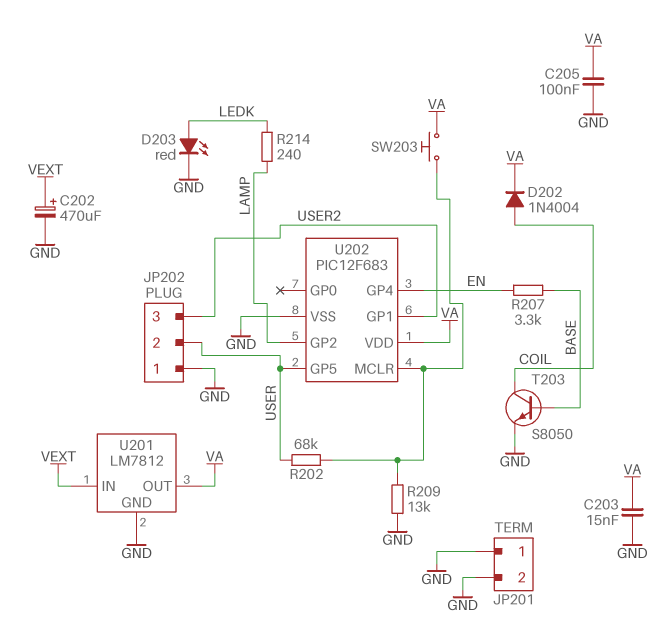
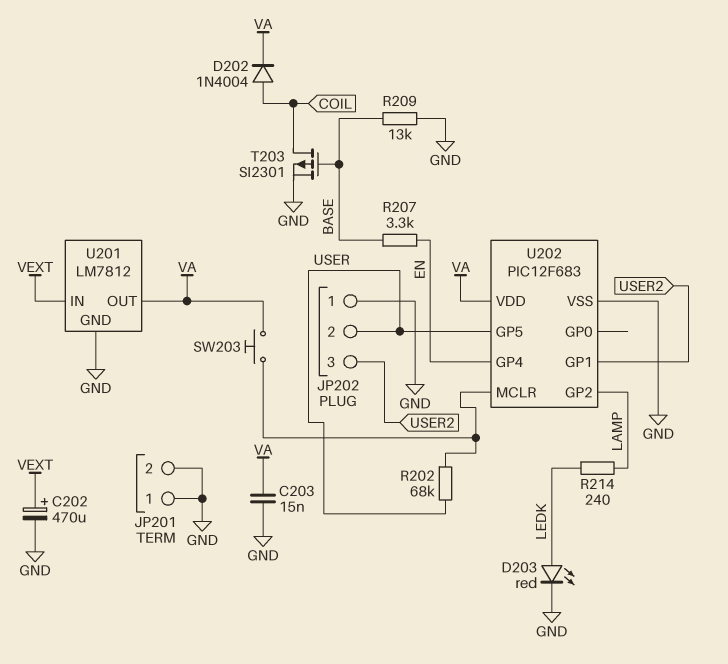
C205: 100nF (GND, VA) -> none
R209: 13k (GND, U202/MCLR) -> 13k (BASE, GND)
T203: NPN S8050 (B BASE, C COIL, E GND) -> PMOS SI2301 (G BASE, D COIL, S GND)

